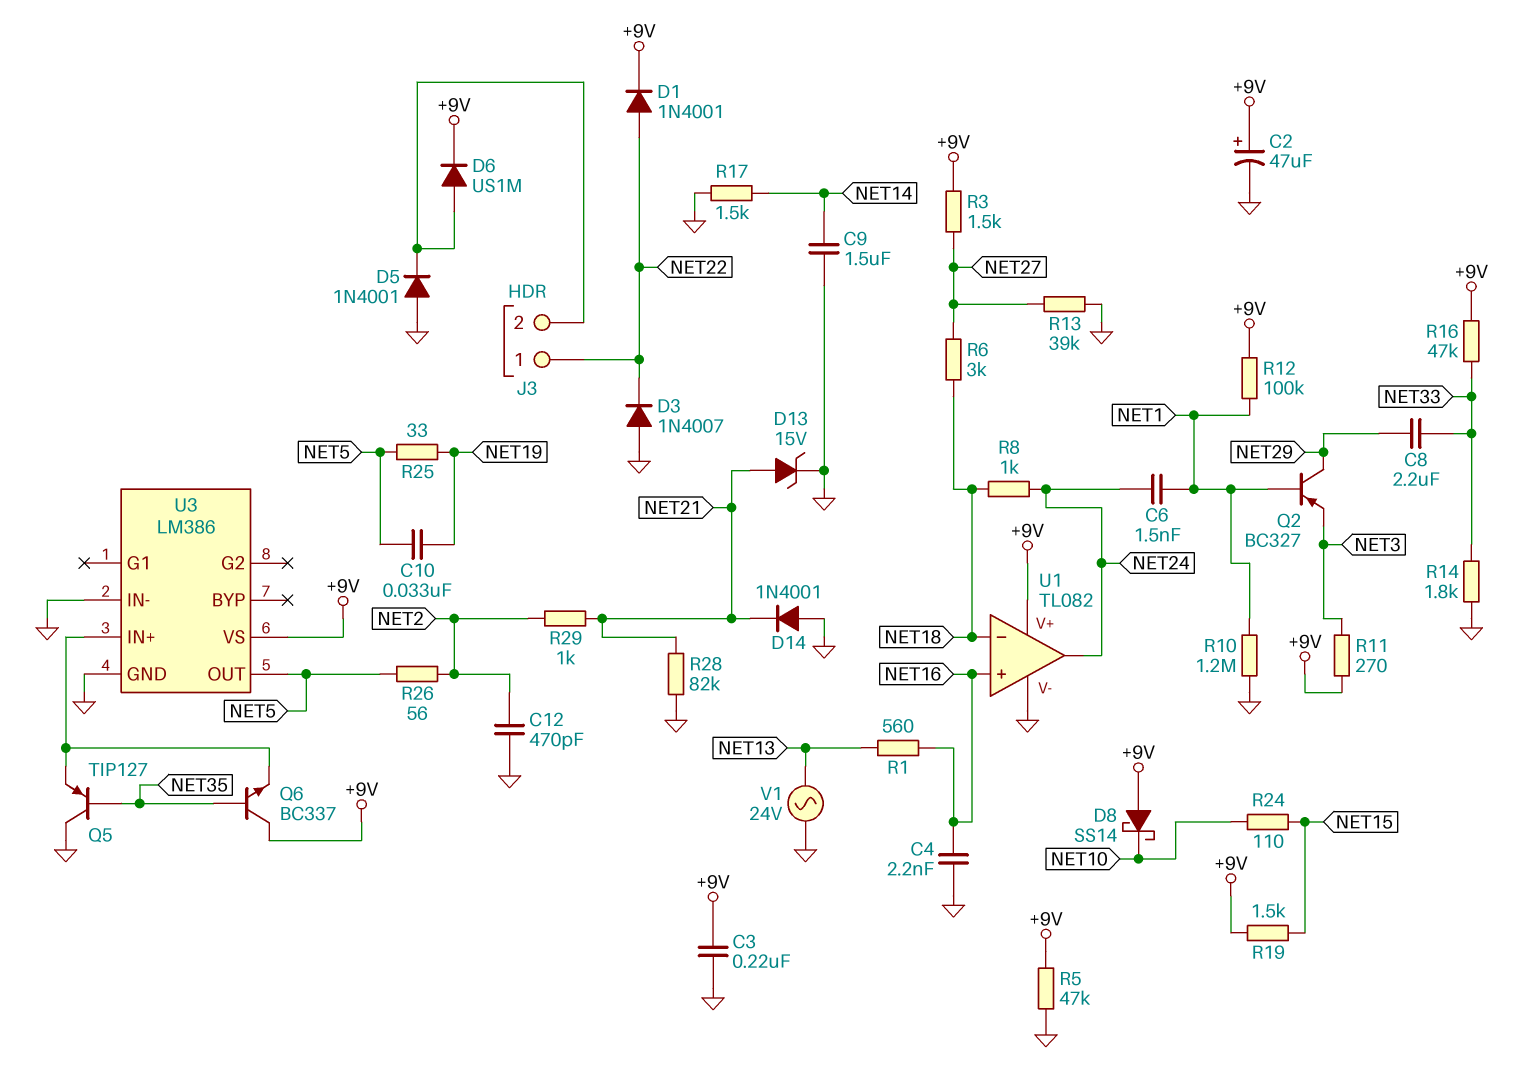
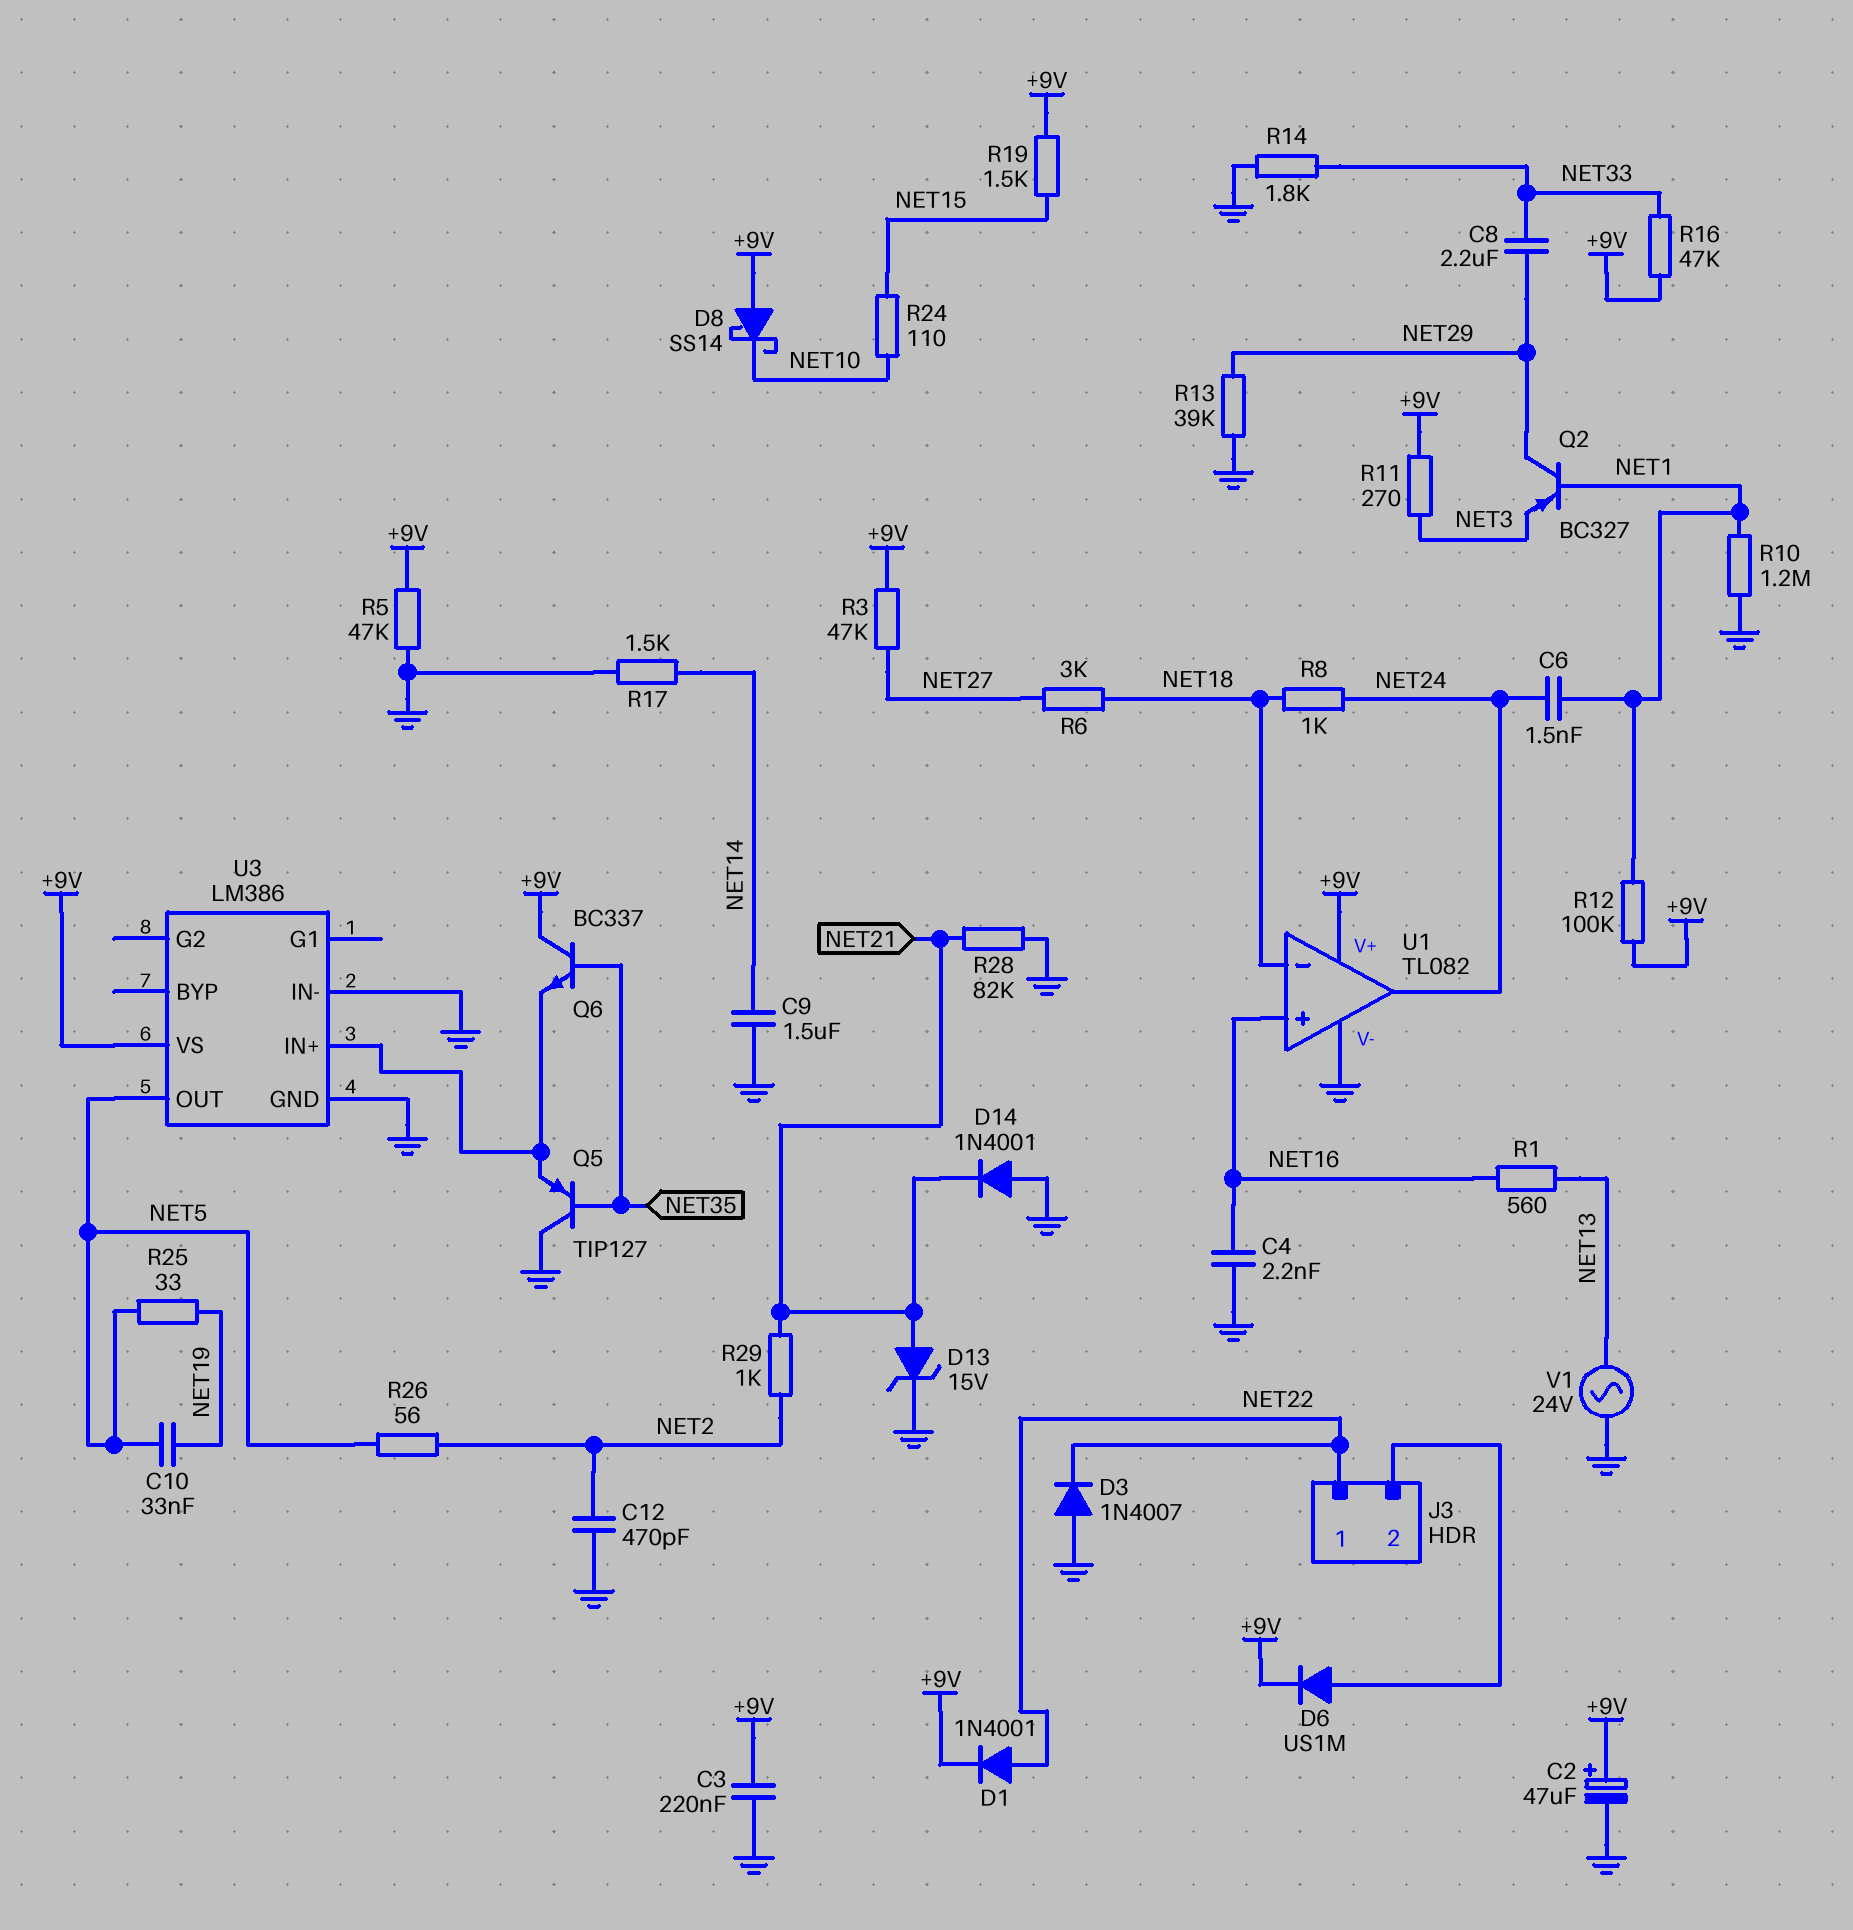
D5: diode 1N4001 (A GND, K J3/2) -> none
R3: 1.5k (+9V, NET27) -> 47k (+9V, NET27)
R13: 39k (GND, NET27) -> 39k (GND, NET29)

